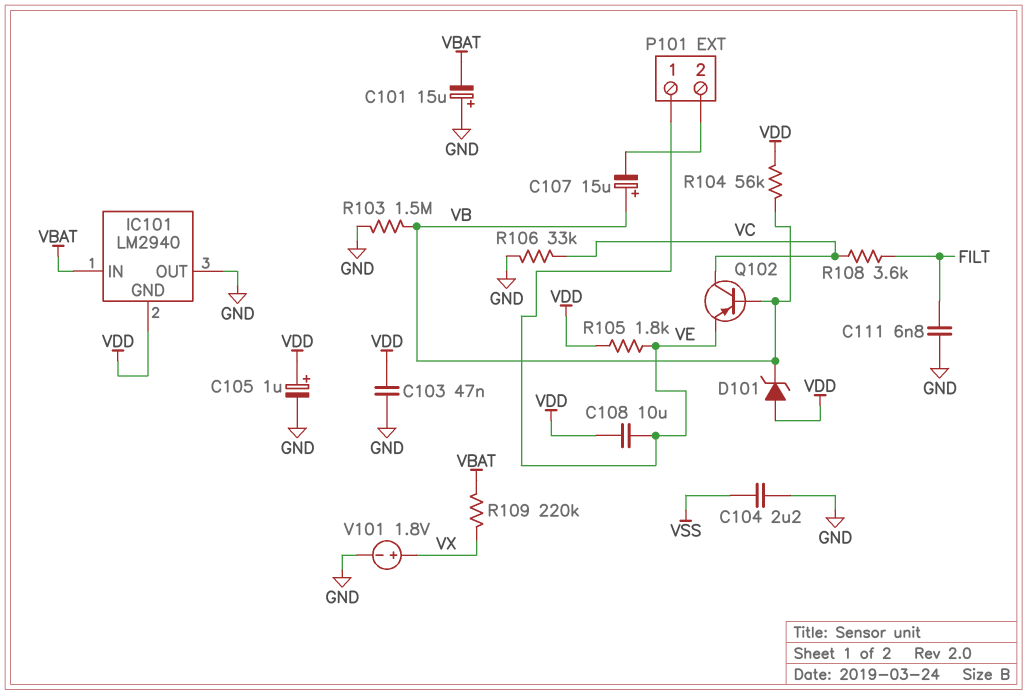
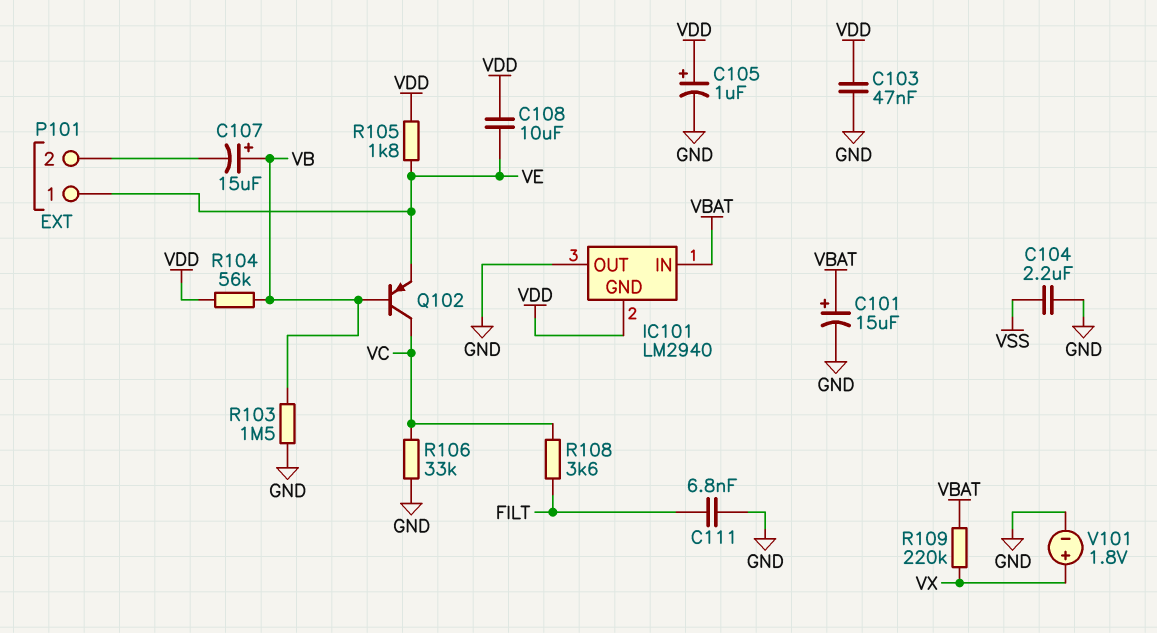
C101: 15uF (plus GND, minus VBAT) -> 15uF (plus VBAT, minus GND)
D101: zener (A VDD, K VB) -> none

